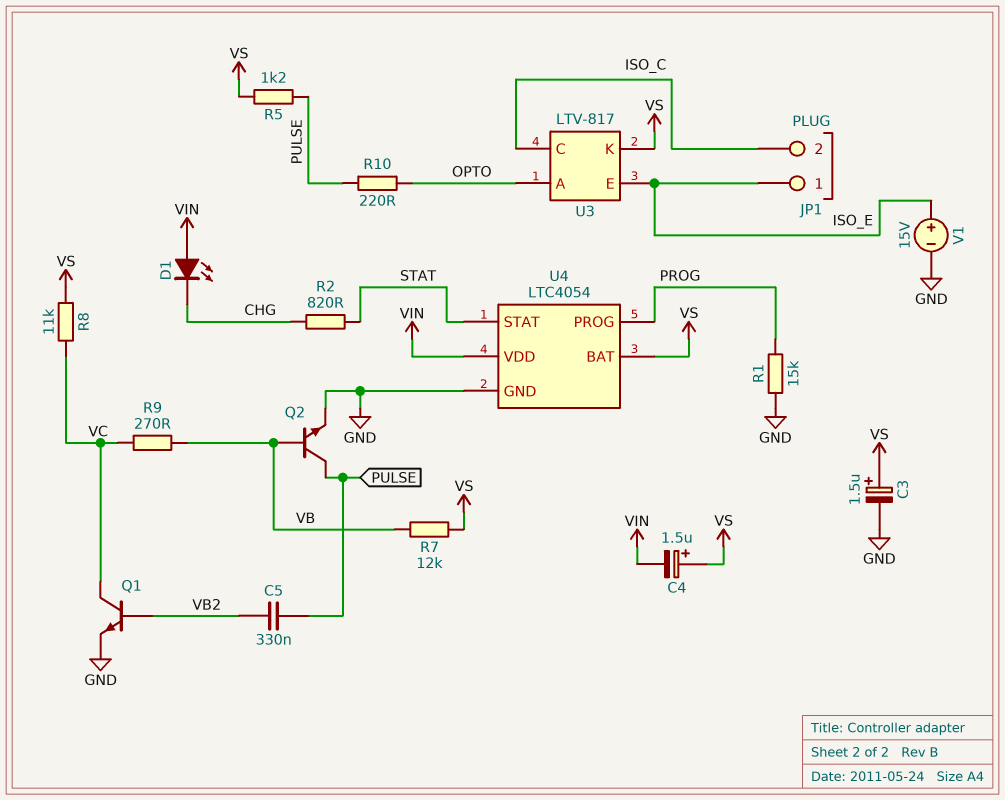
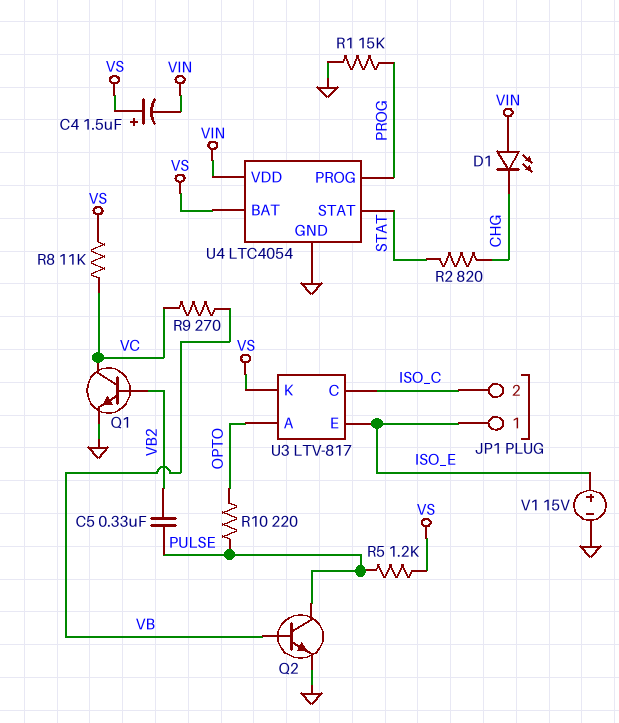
C3: 1.5uF (plus VS, minus GND) -> none
R7: 12k (VB, VS) -> none

